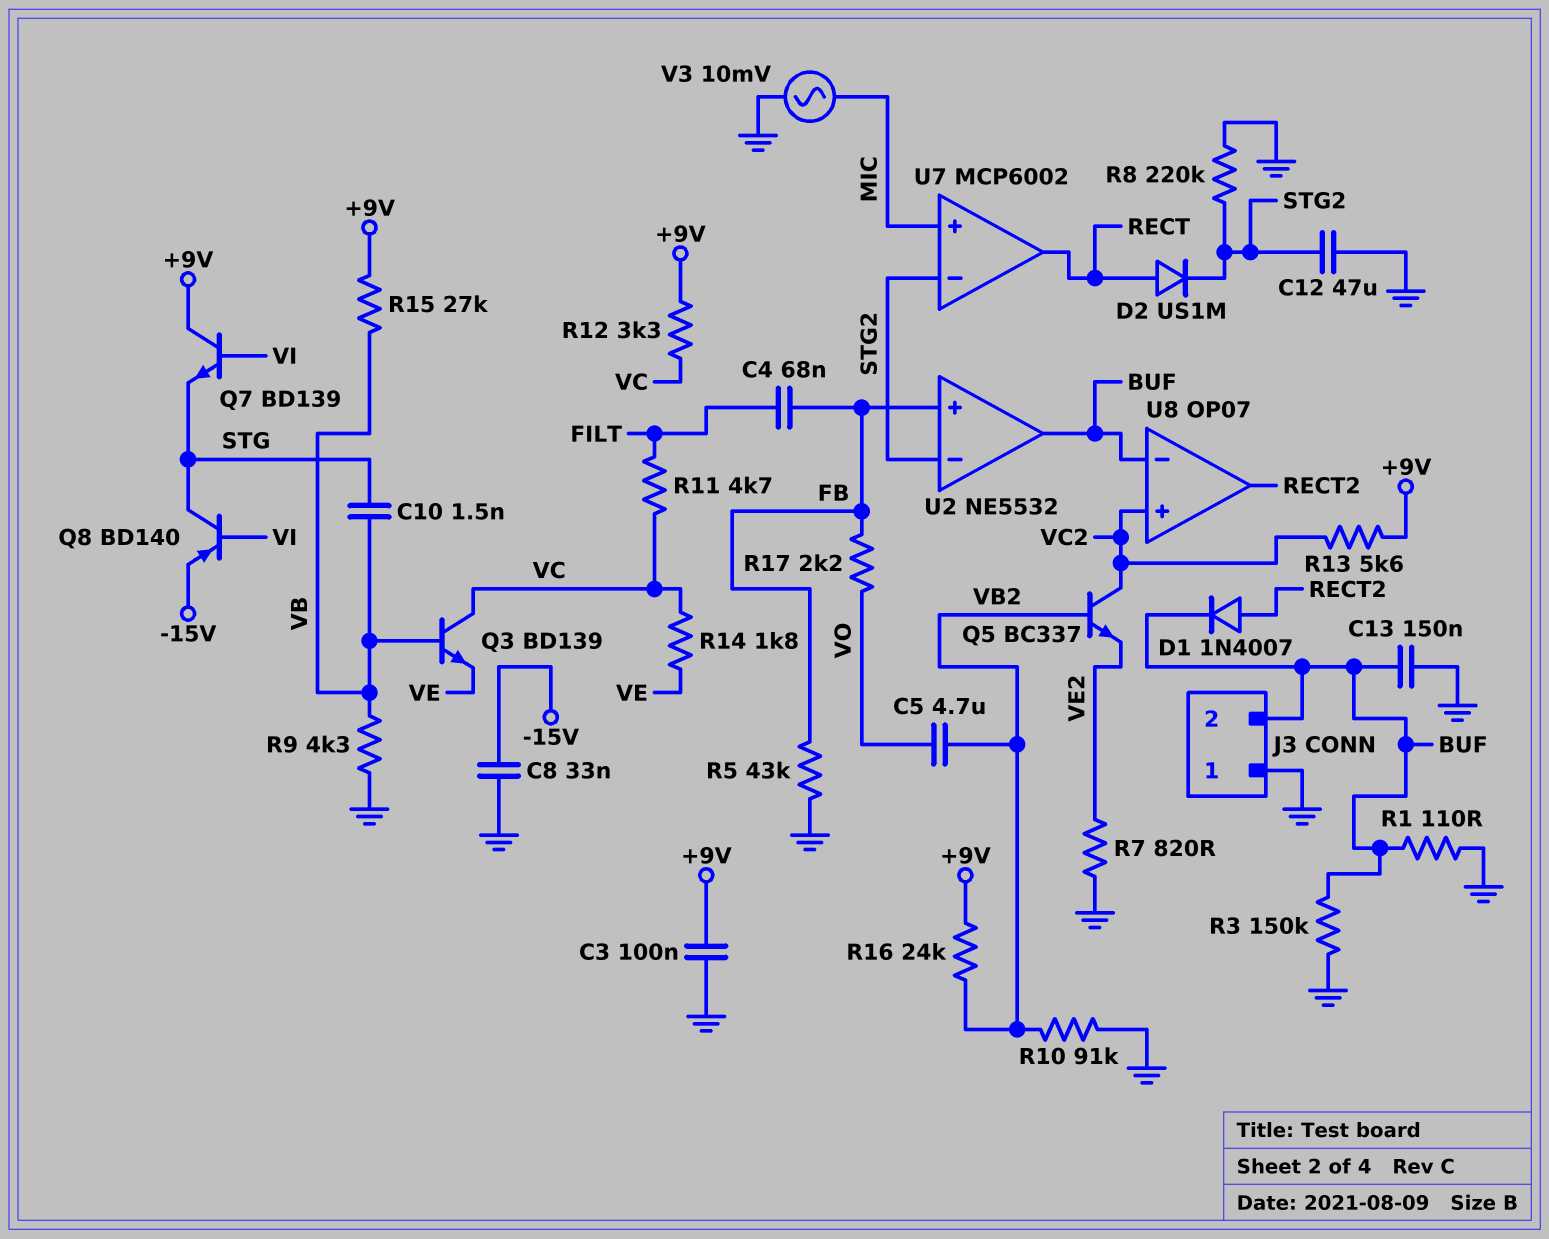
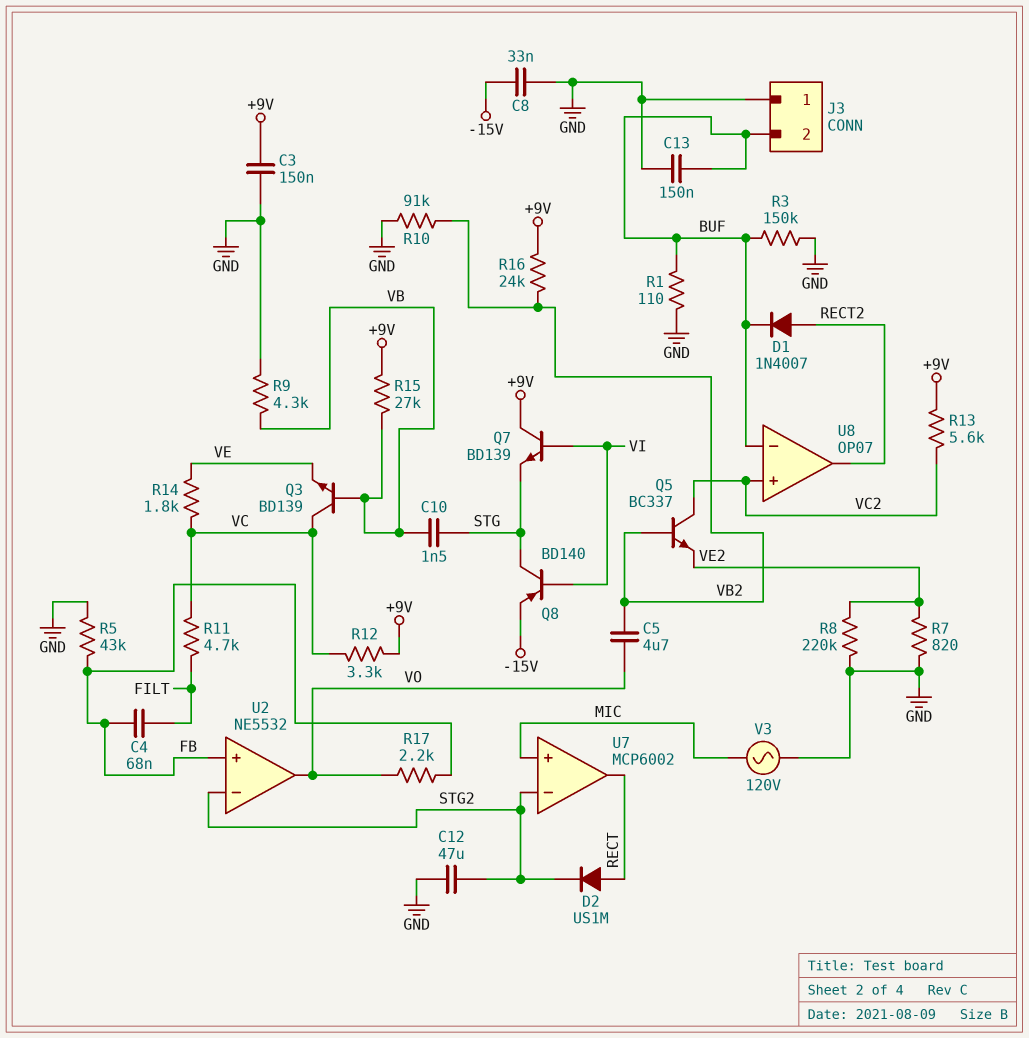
C3: 100nF (+9V, GND) -> 150nF (+9V, GND)
R8: 220k (GND, STG2) -> 220k (GND, VE2)
U2 pin out: BUF -> VO
V3: AC 10mV (GND, MIC) -> AC 120V (GND, MIC)

